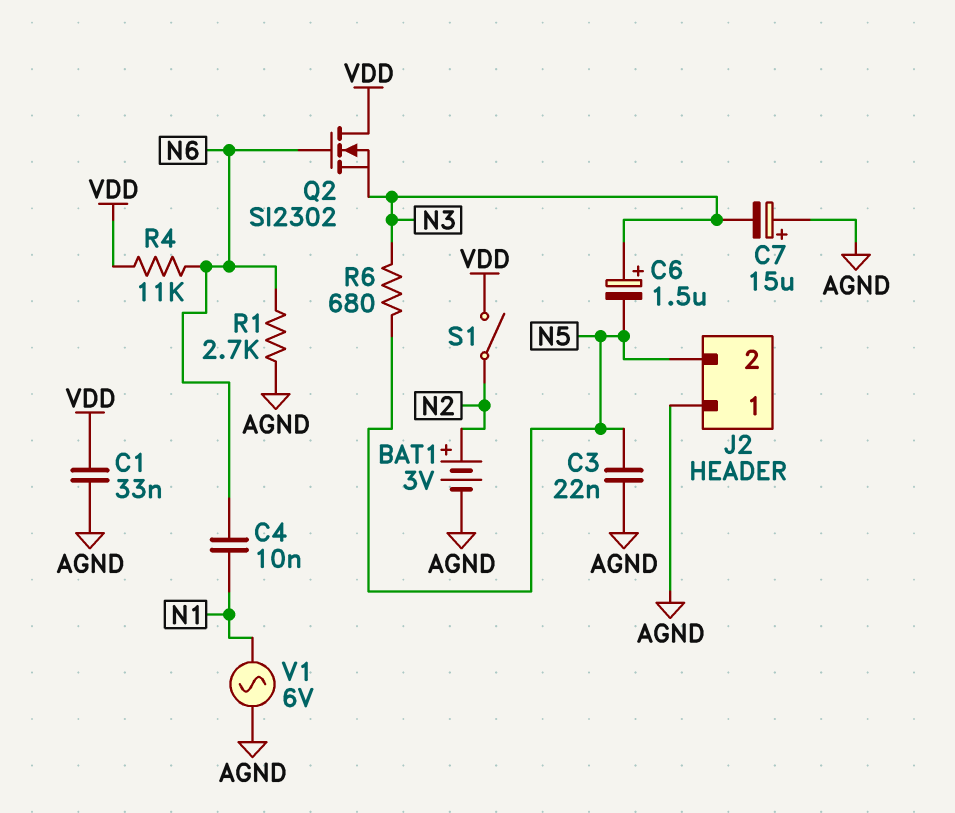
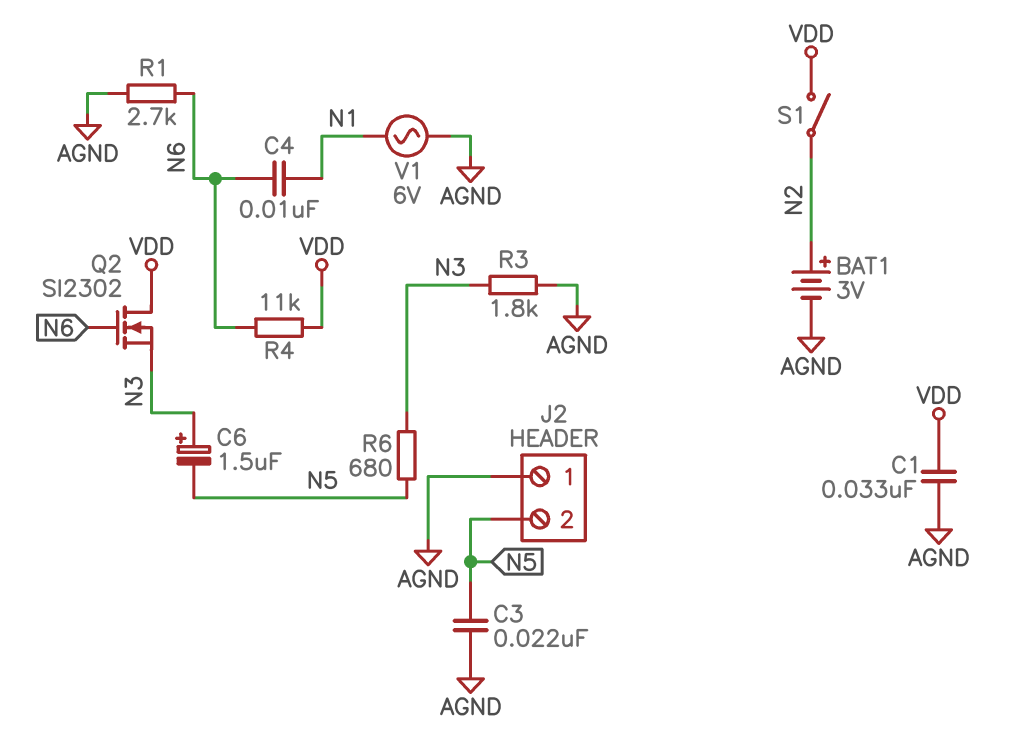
C7: 15uF (plus AGND, minus N3) -> none
R3: none -> 1.8k (AGND, N3)

